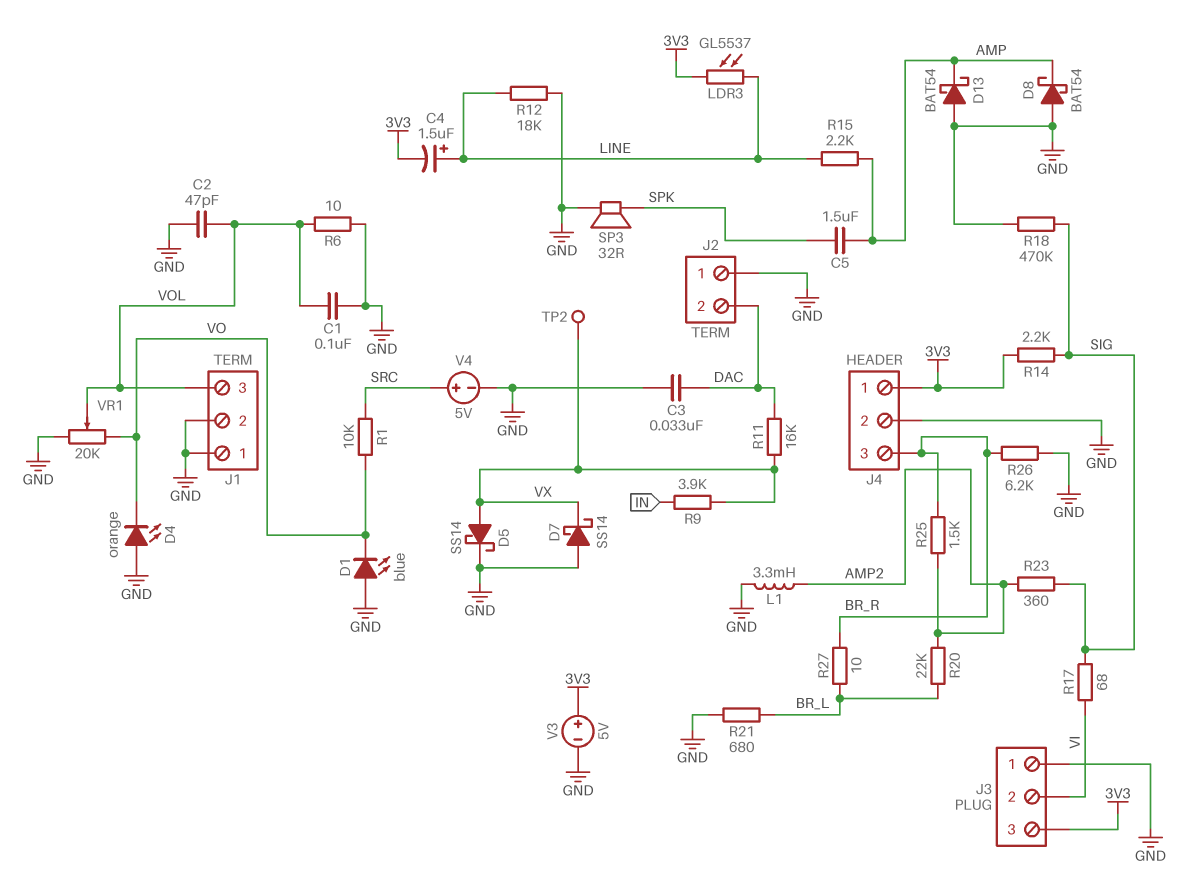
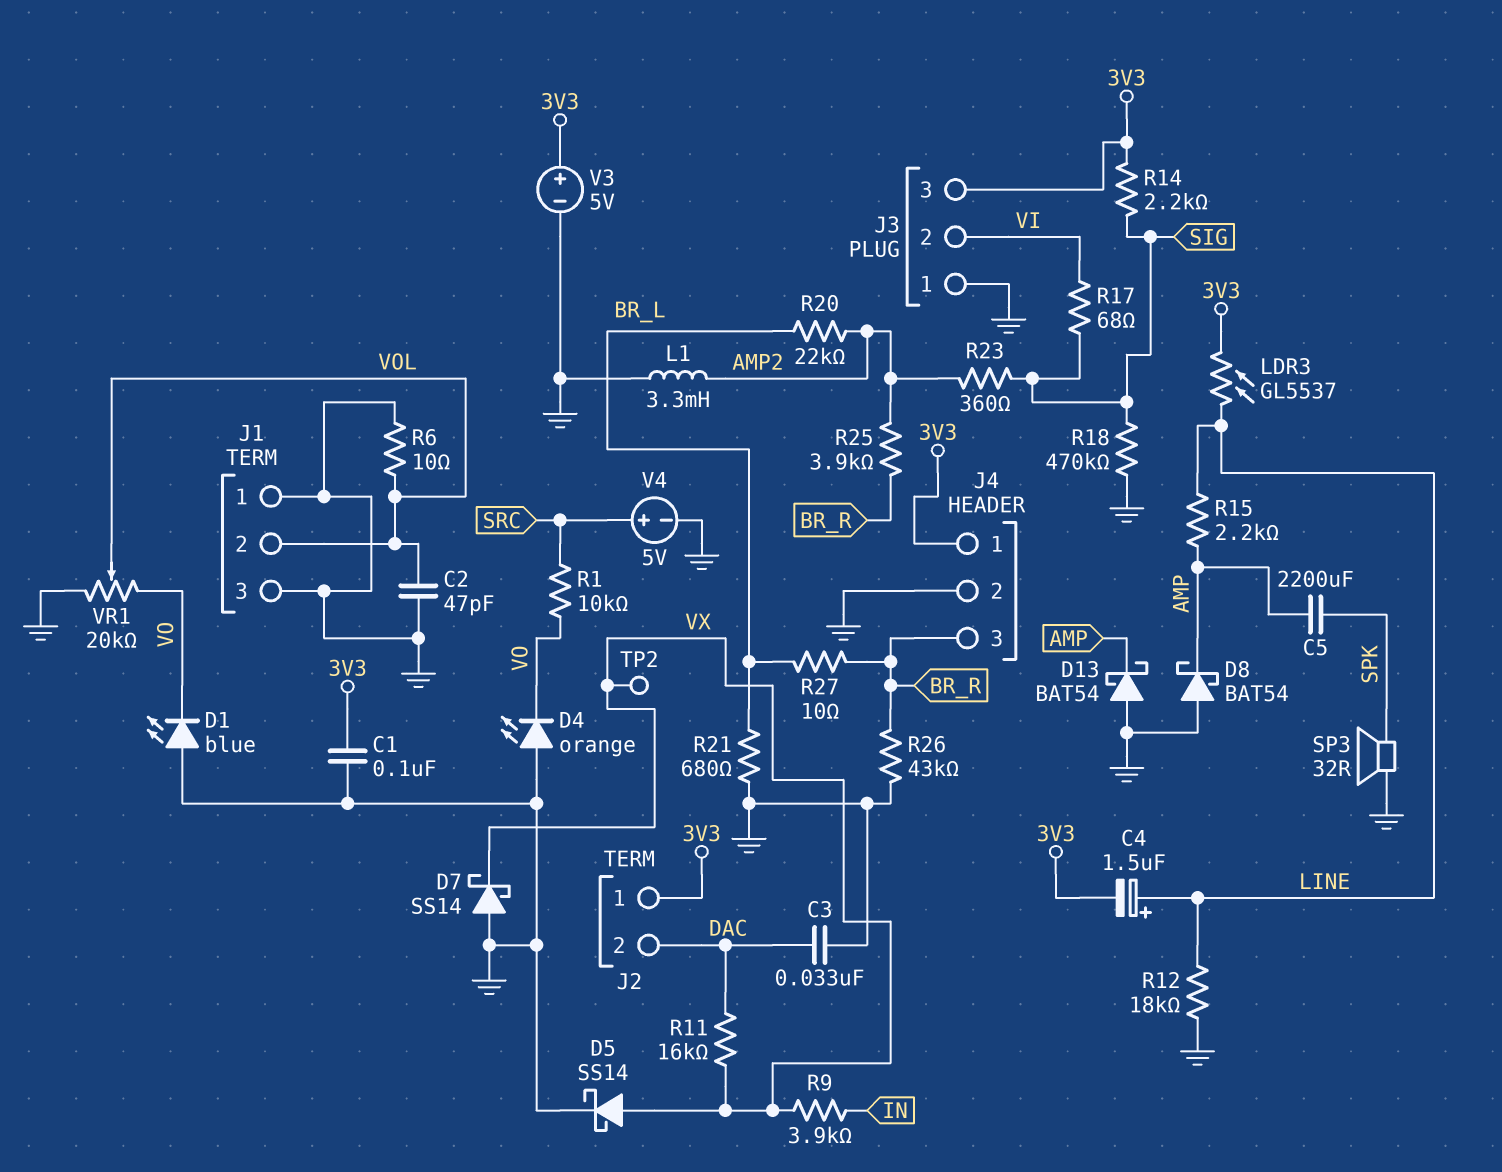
C1: 100nF (GND, VOL) -> 100nF (3V3, GND)
C5: 1.5uF (AMP, SPK) -> 2200uF (AMP, SPK)
J1 pin 2: GND -> VOL
J1 pin 3: VOL -> GND
J2 pin 1: GND -> 3V3
R25: 1.5k (AMP2, BR_R) -> 3.9k (AMP2, BR_R)
R26: 6.2k (BR_R, GND) -> 43k (BR_R, GND)

